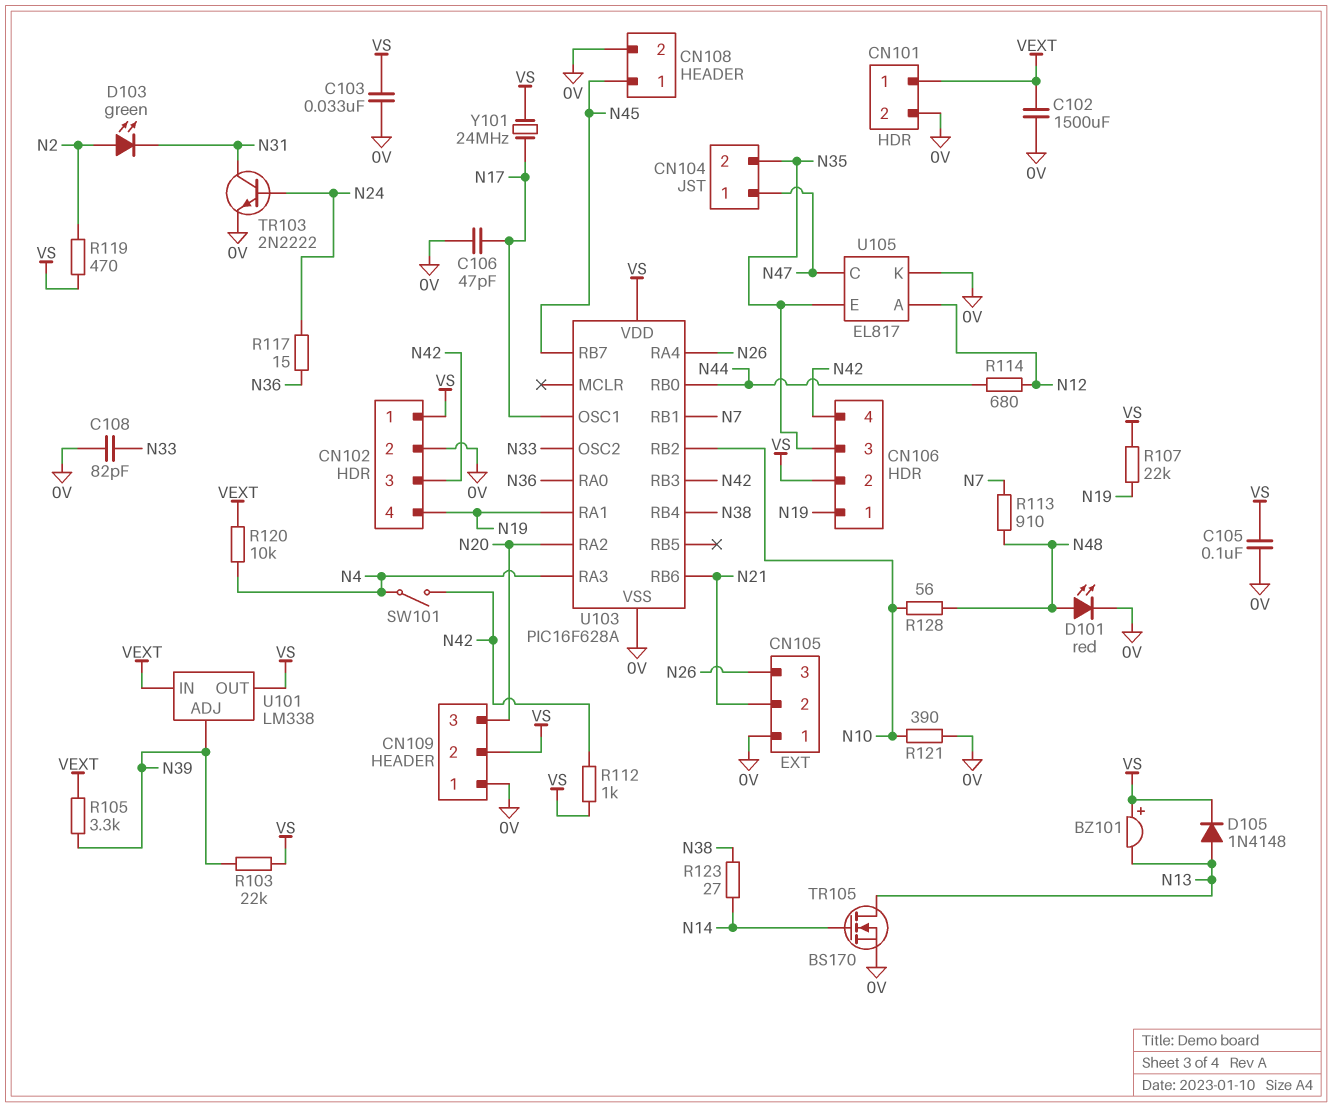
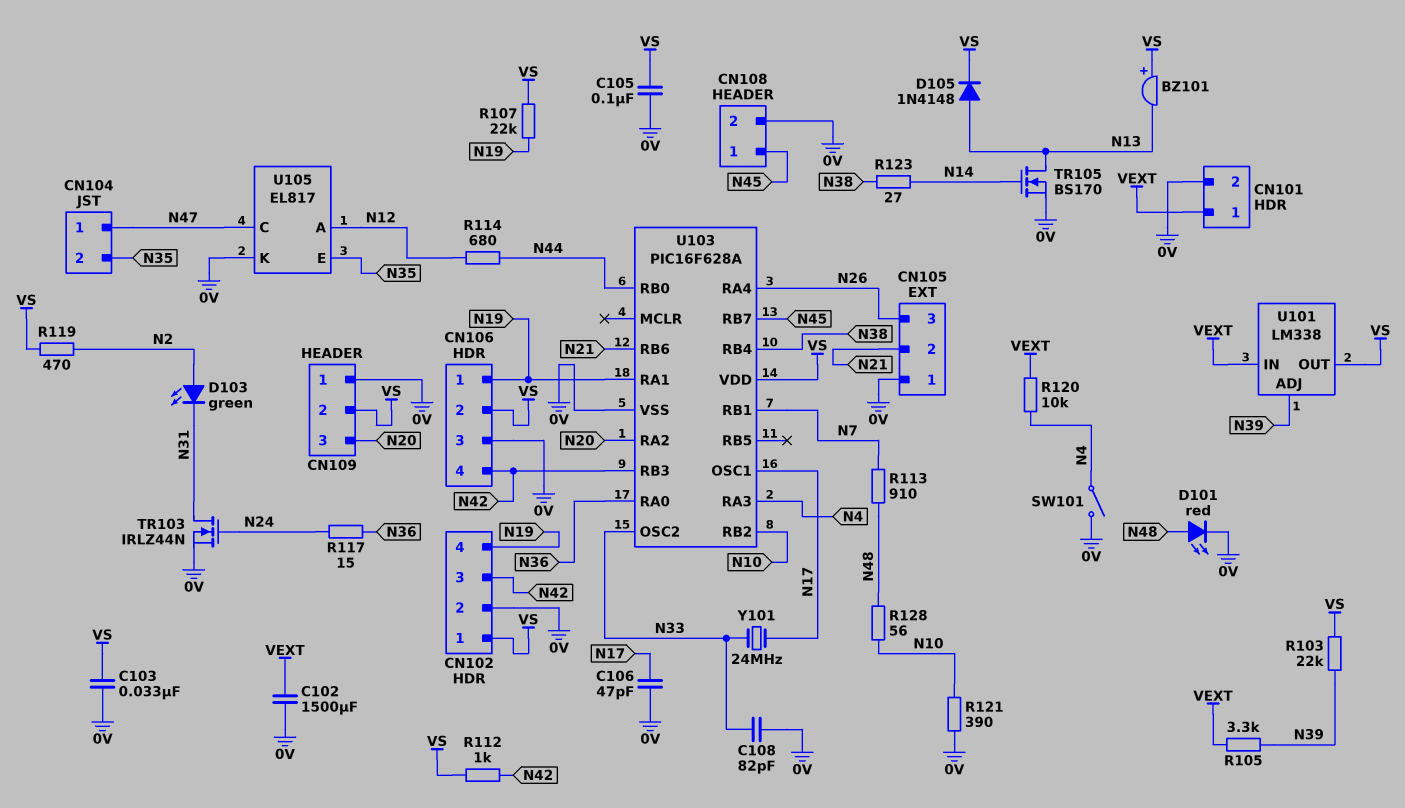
CN106 pin 3: N35 -> 0V
SW101: switch (N4, N42) -> switch (0V, N4)
TR103: NPN 2N2222 (B N24, C N31, E 0V) -> NMOS IRLZ44N (G N24, D N31, S 0V)
Y101: 24MHz (N17, VS) -> 24MHz (N17, N33)

